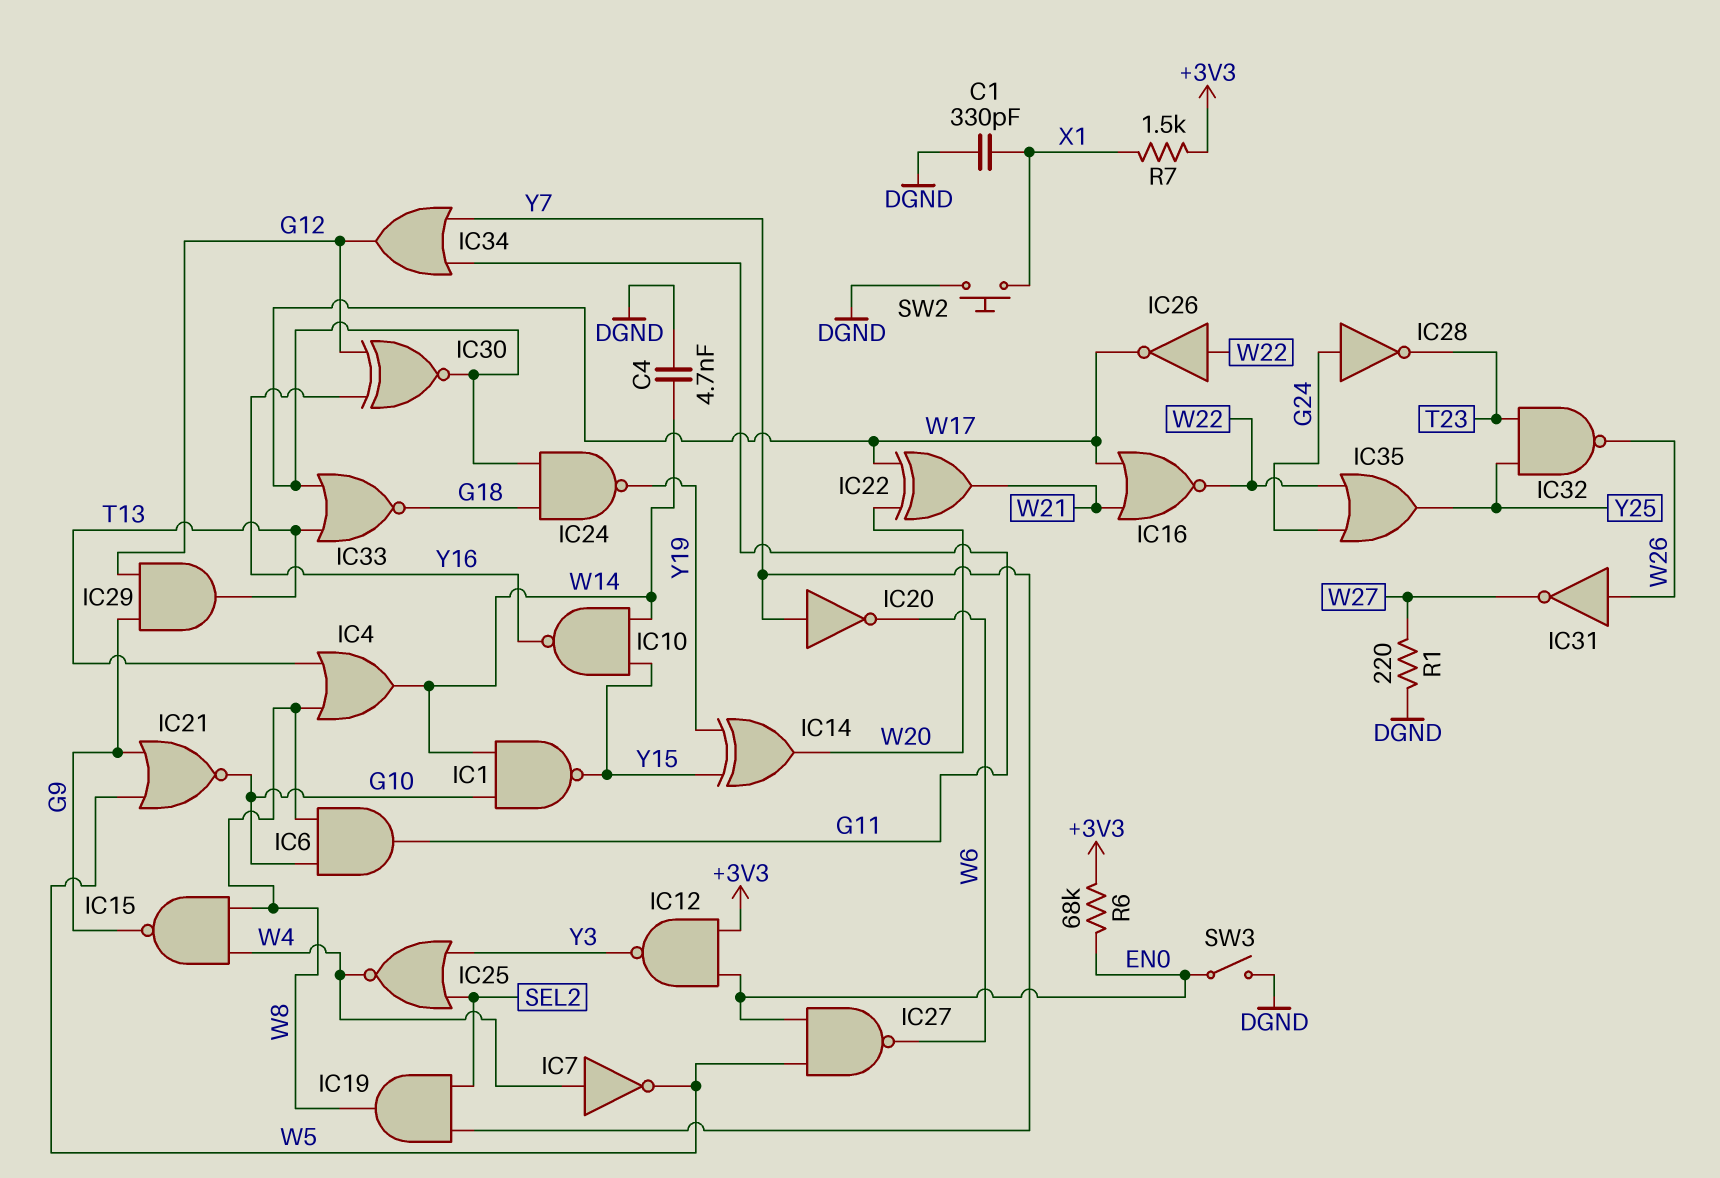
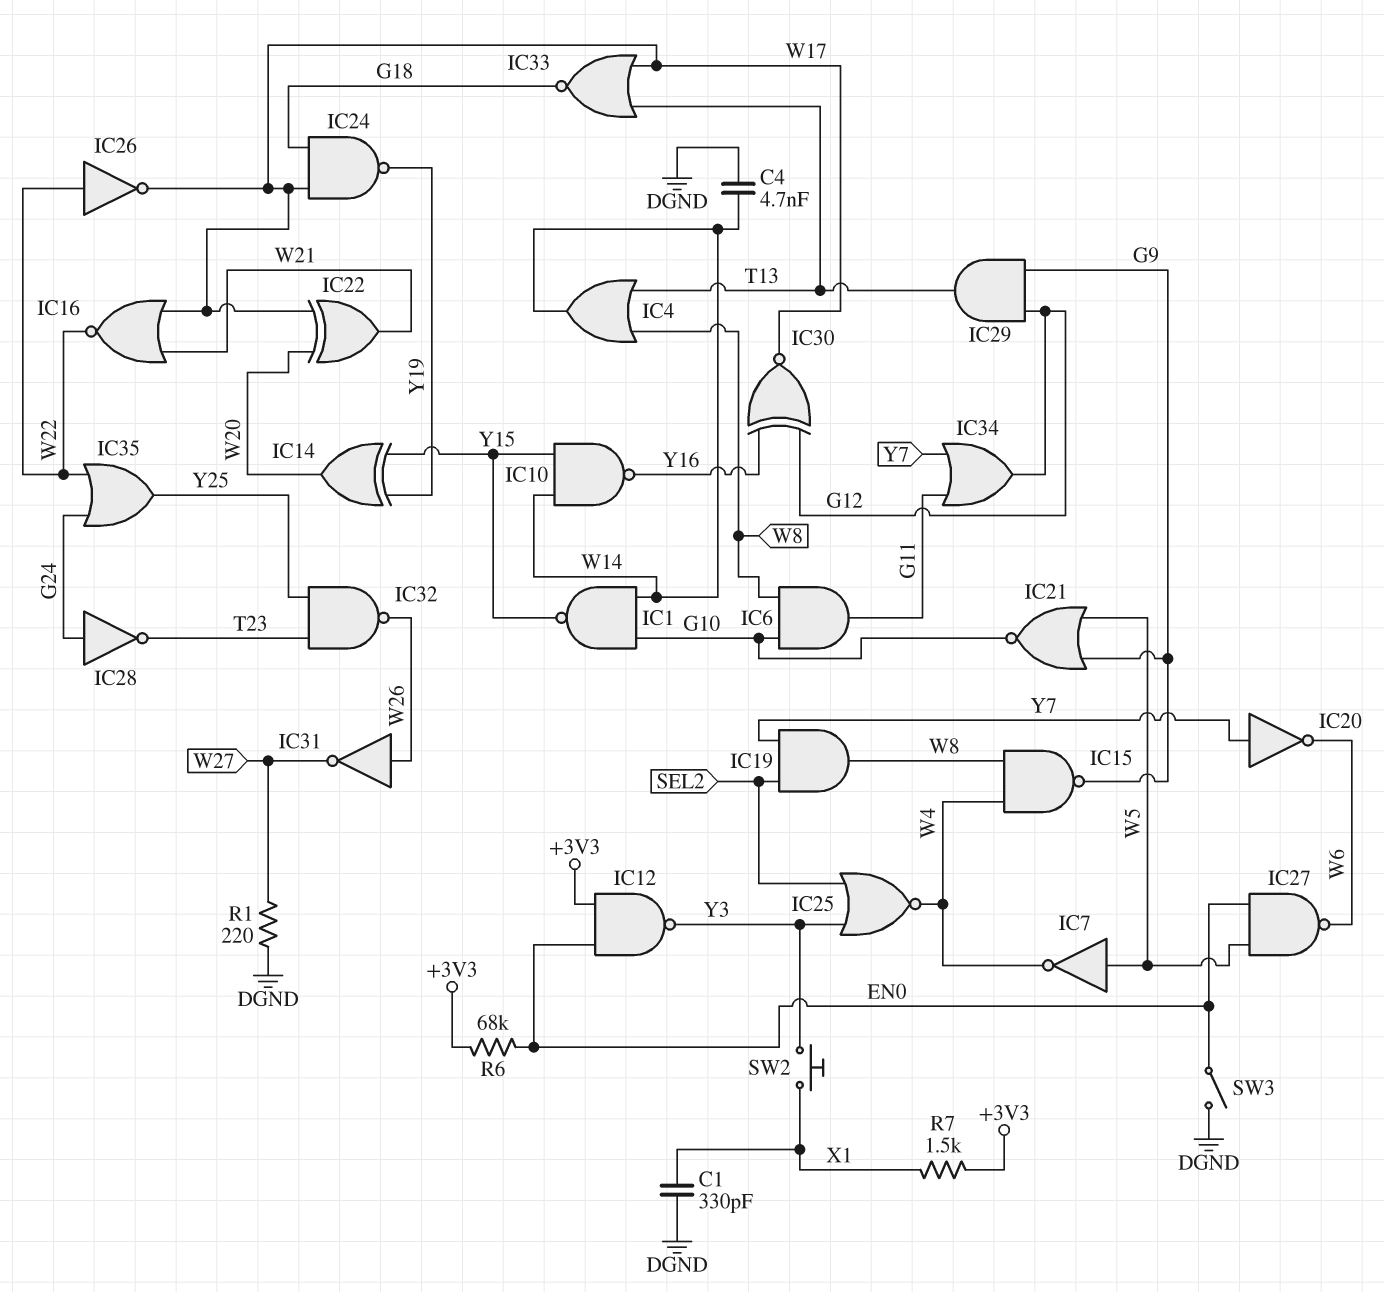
IC7: NOT (in W4, out W5) -> NOT (in W5, out W4)
SW2: button (DGND, X1) -> button (X1, Y3)

